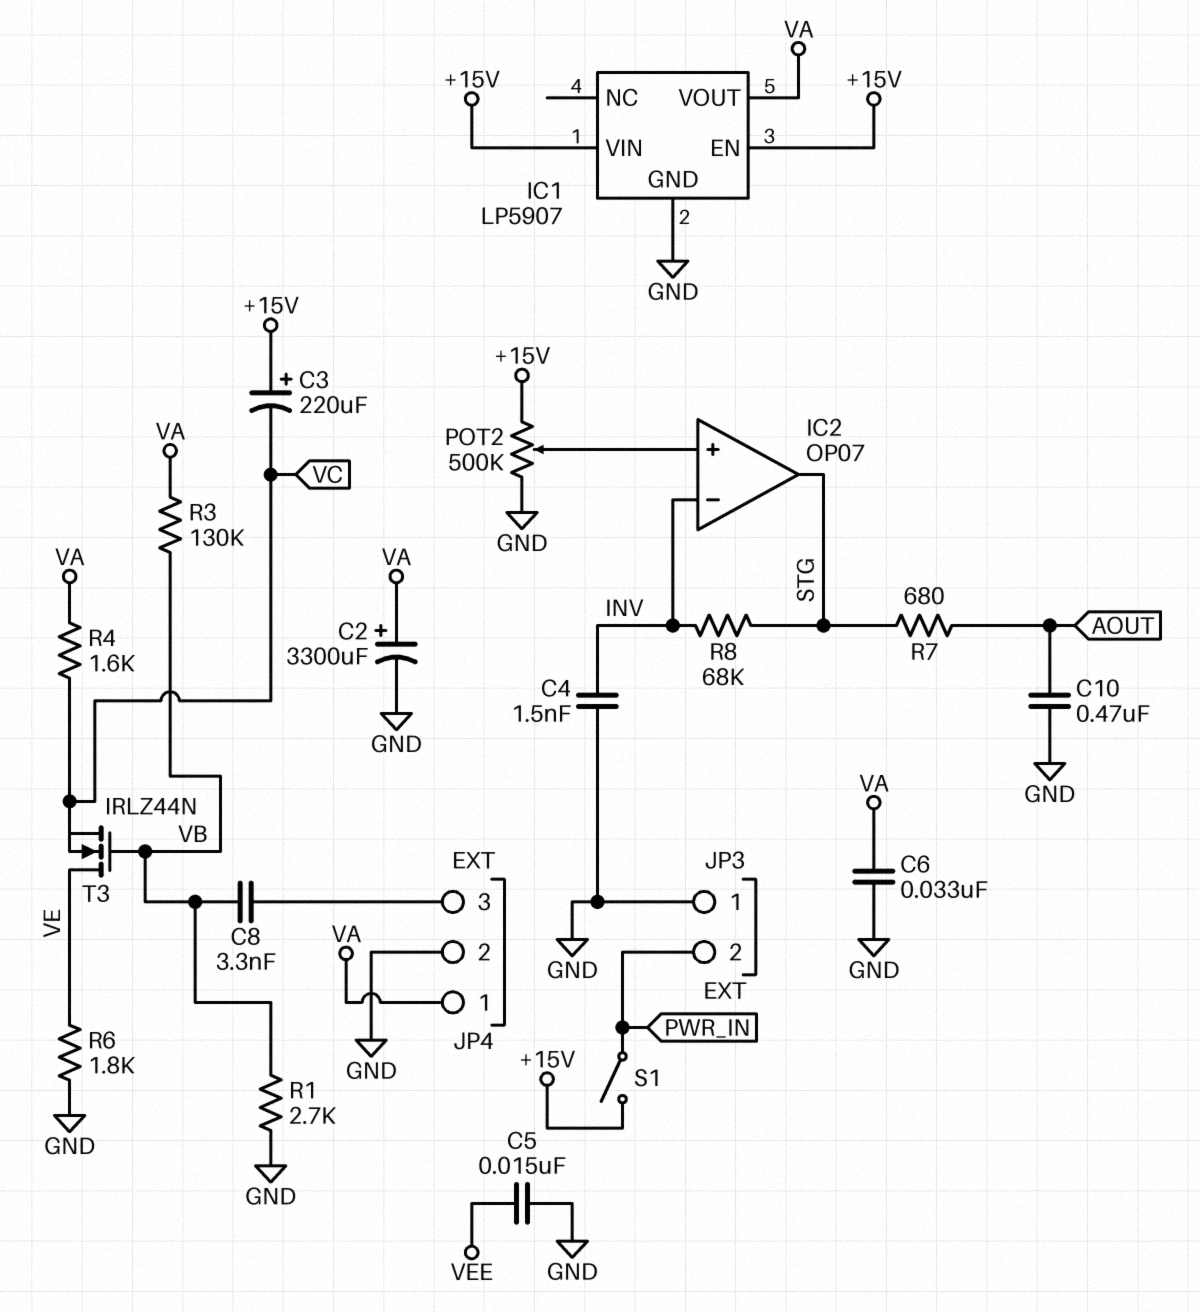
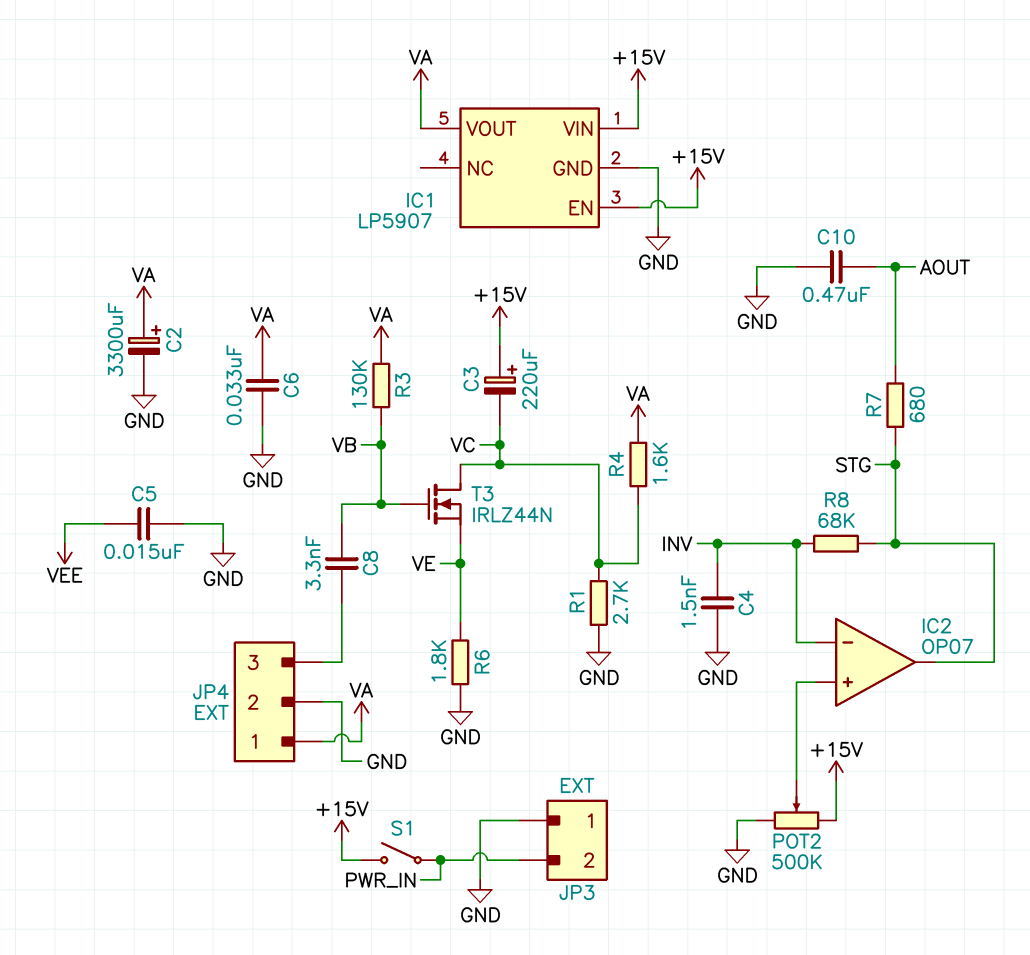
R1: 2.7k (GND, VB) -> 2.7k (GND, VC)
T3: NMOS IRLZ44N (G VB, D VE, S VC) -> NMOS IRLZ44N (G VB, D VC, S VE)

